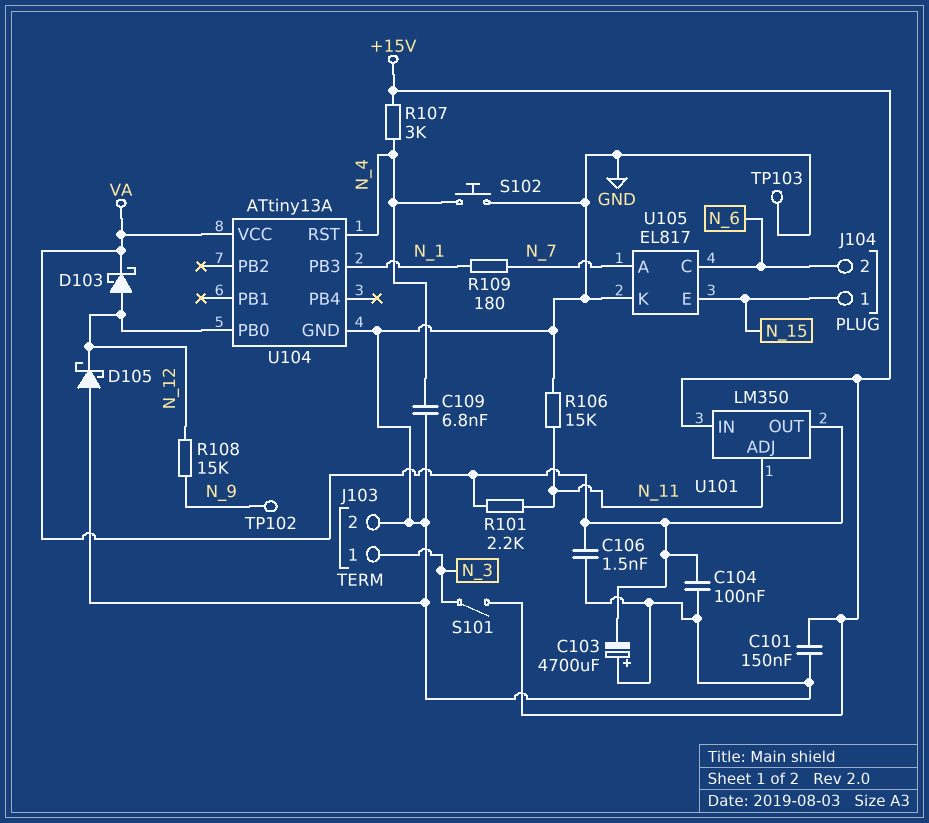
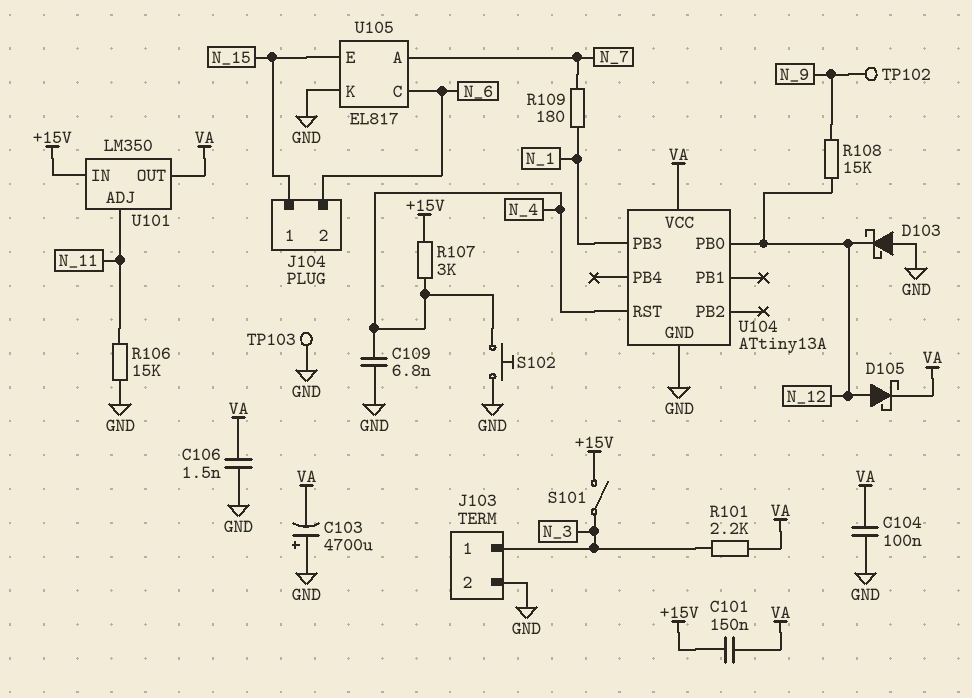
C101: 150nF (+15V, GND) -> 150nF (+15V, VA)
D103: schottky (A N_12, K VA) -> schottky (A GND, K N_12)
D105: schottky (A GND, K N_12) -> schottky (A N_12, K VA)
R101: 2.2k (N_11, VA) -> 2.2k (N_3, VA)

